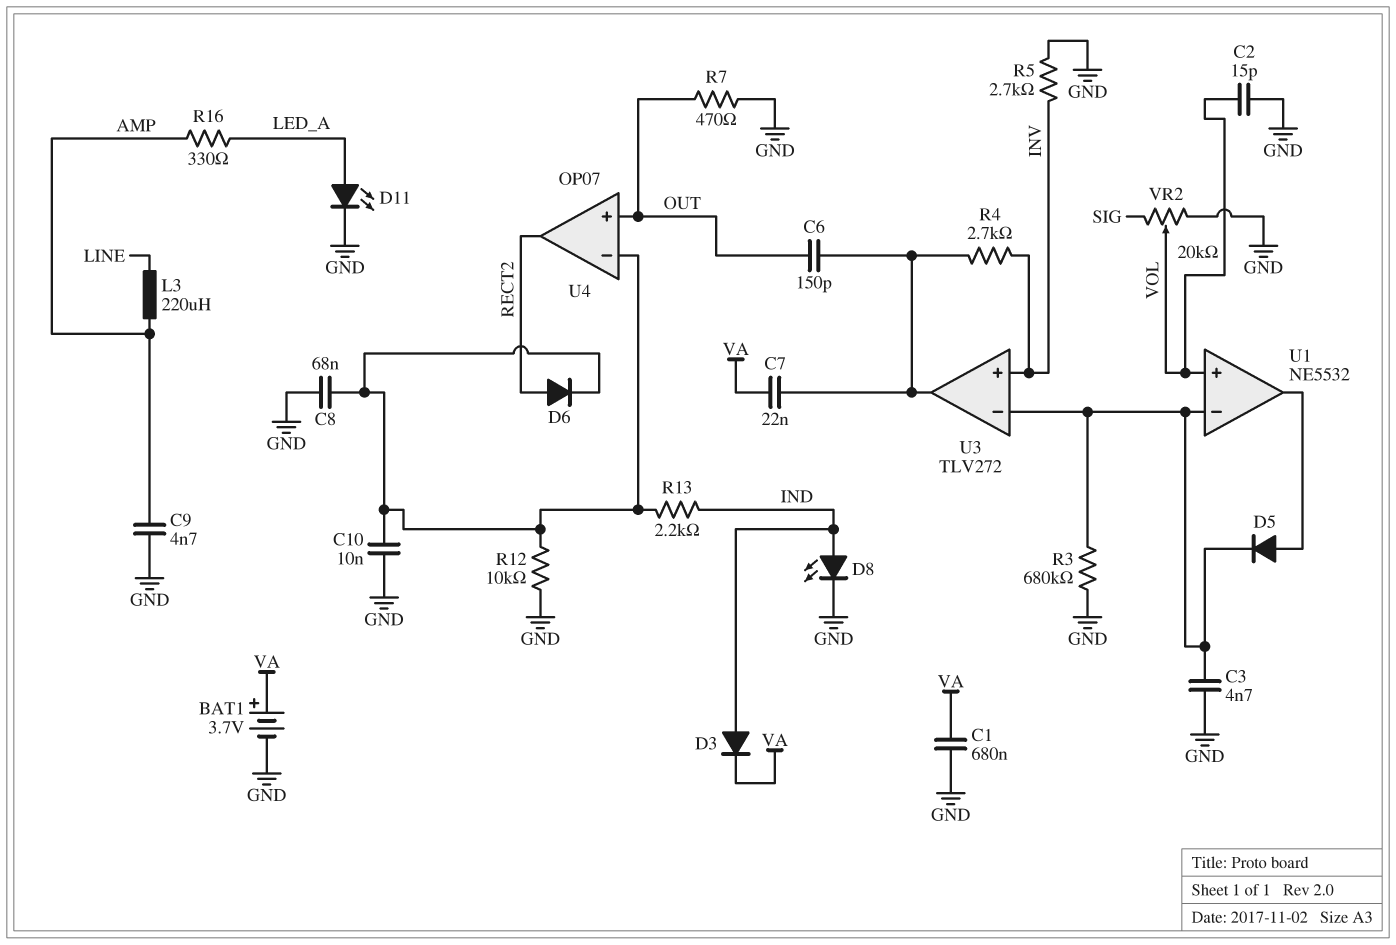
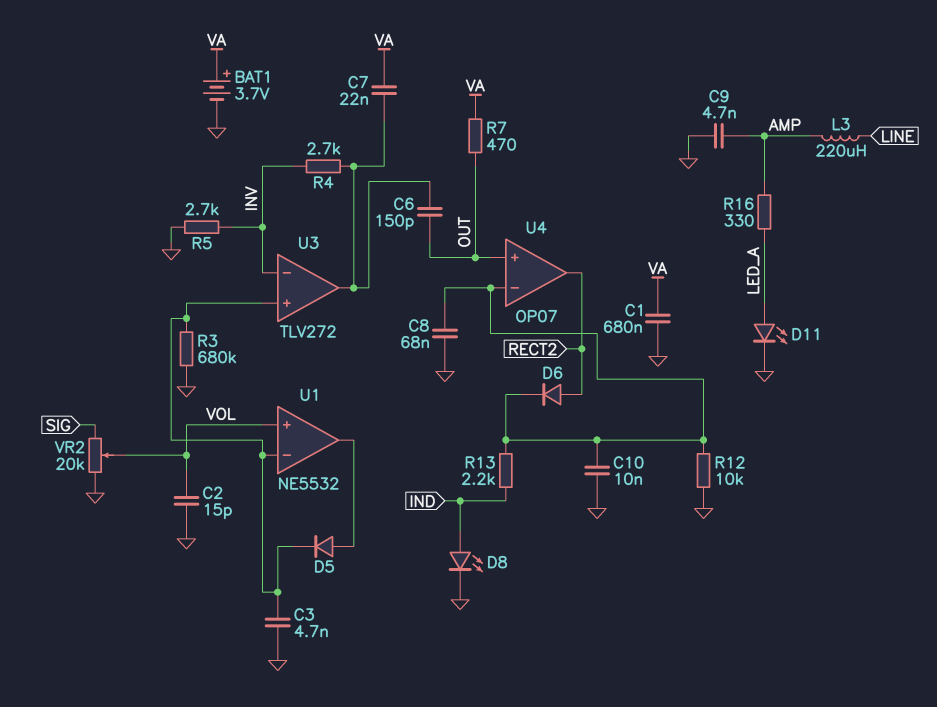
D3: diode (A IND, K VA) -> none
R7: 470 (GND, OUT) -> 470 (OUT, VA)
U3 pin in+: INV -> U1/in-
U3 pin in-: U1/in- -> INV

